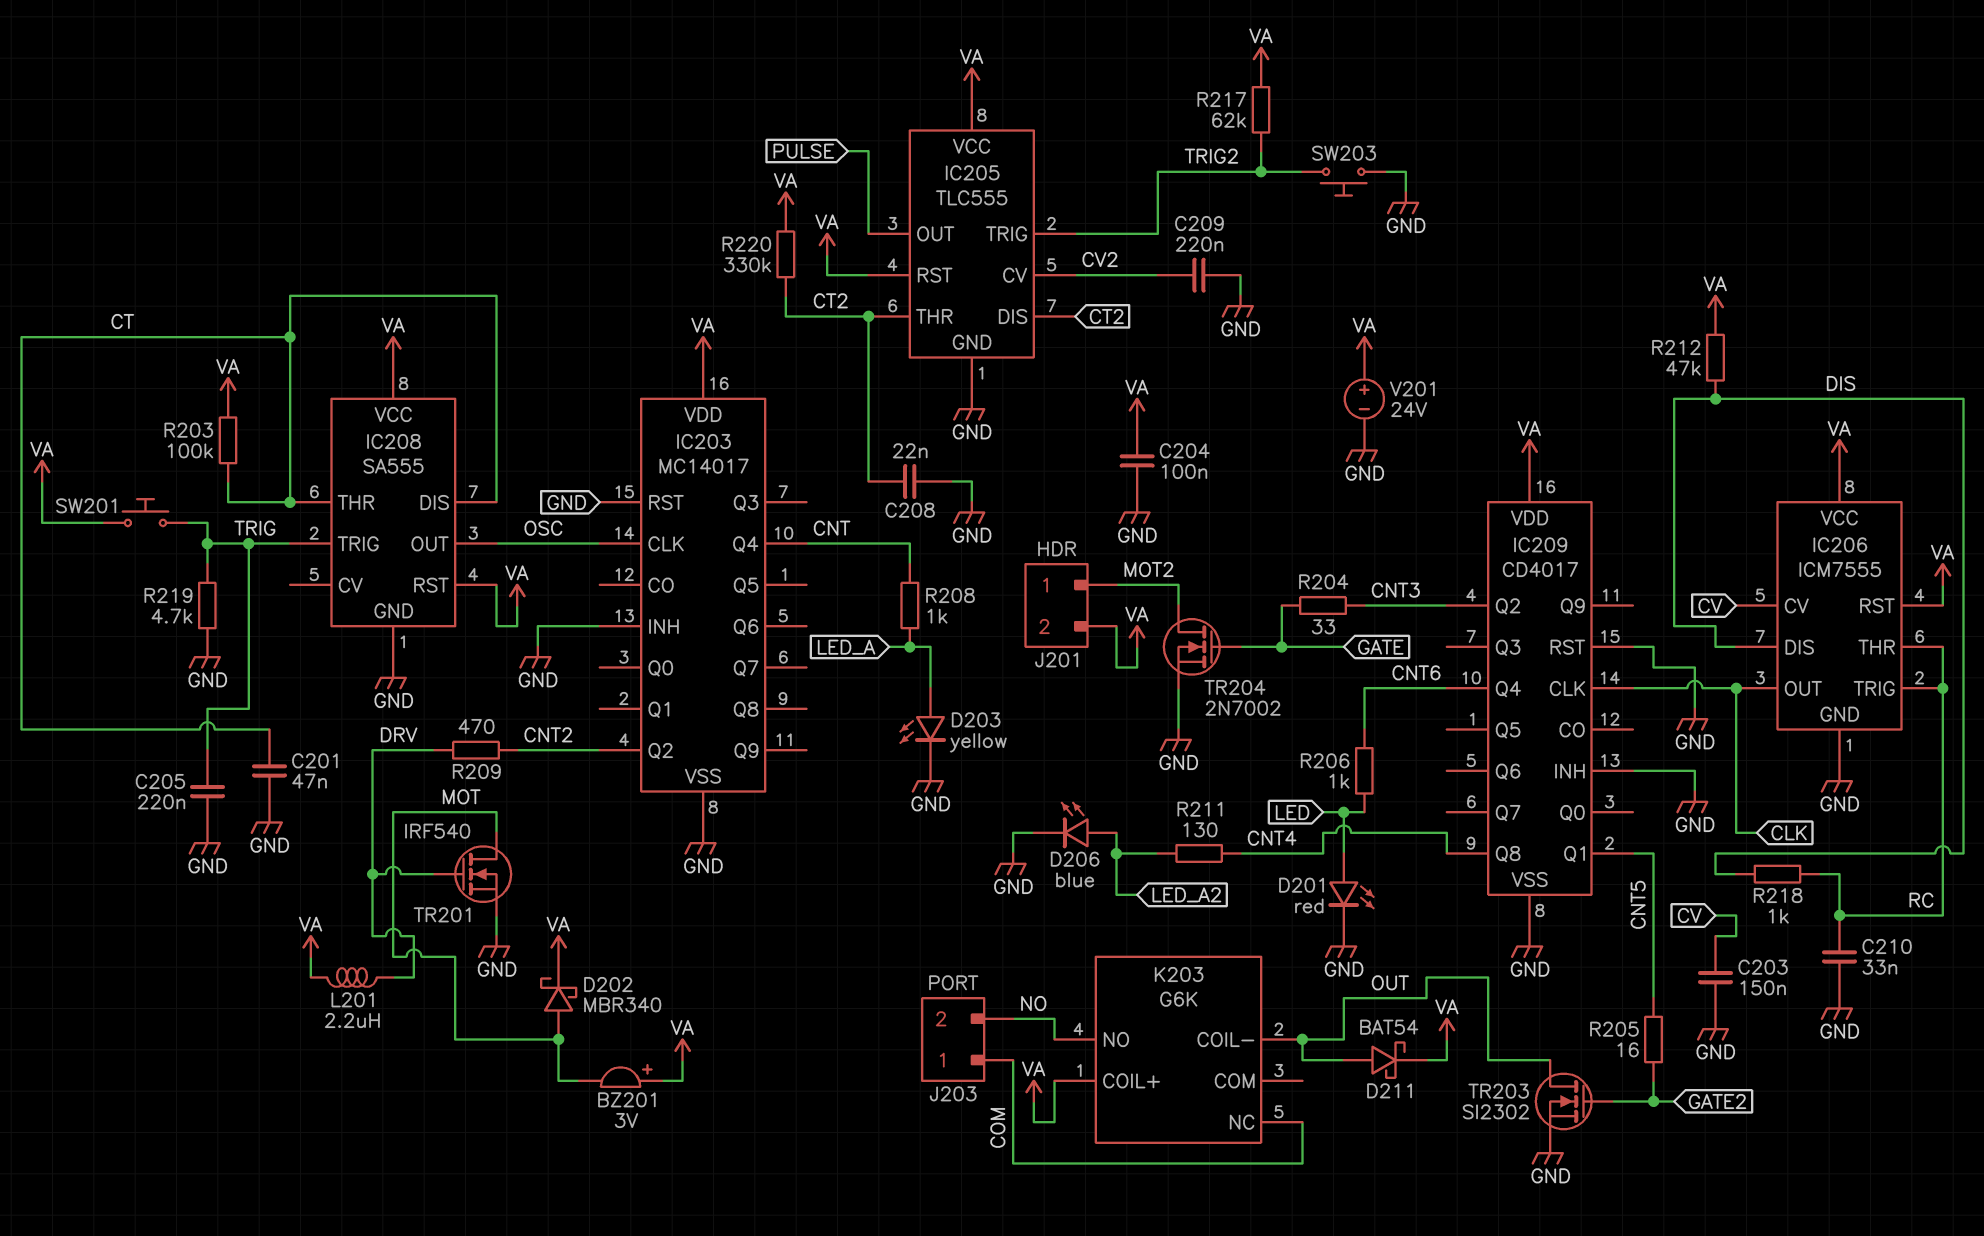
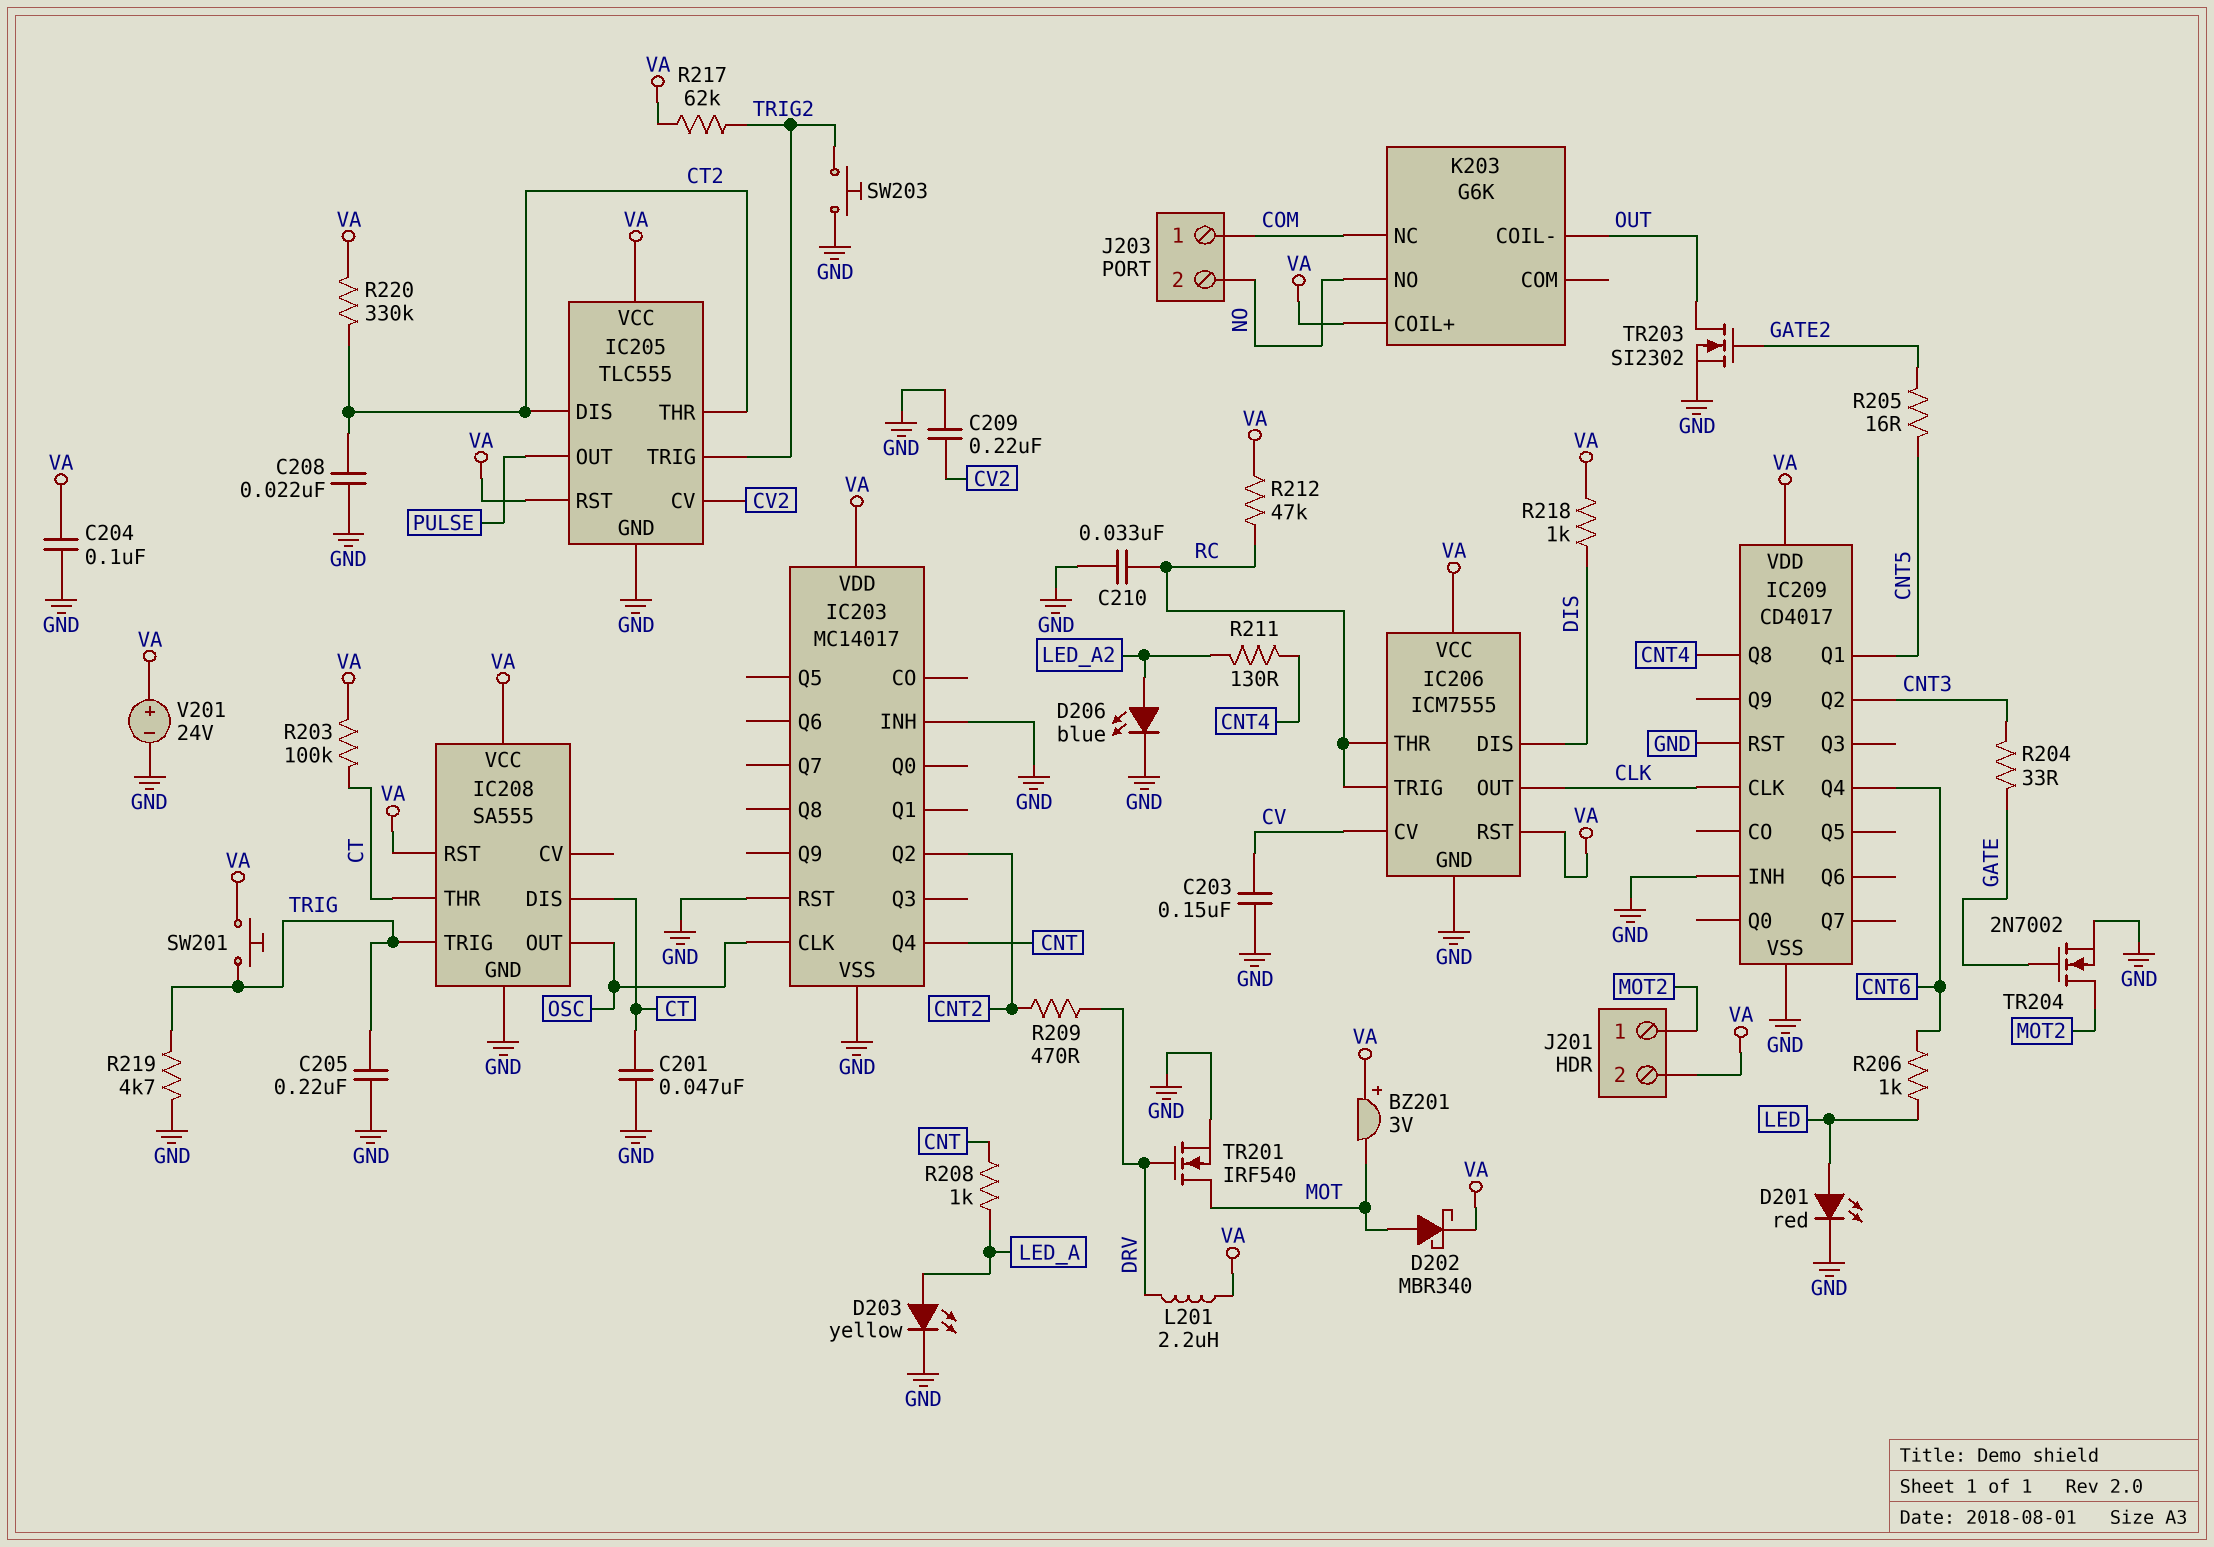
D211: schottky BAT54 (A OUT, K VA) -> none
R212: 47k (DIS, VA) -> 47k (RC, VA)
R218: 1k (DIS, RC) -> 1k (DIS, VA)

